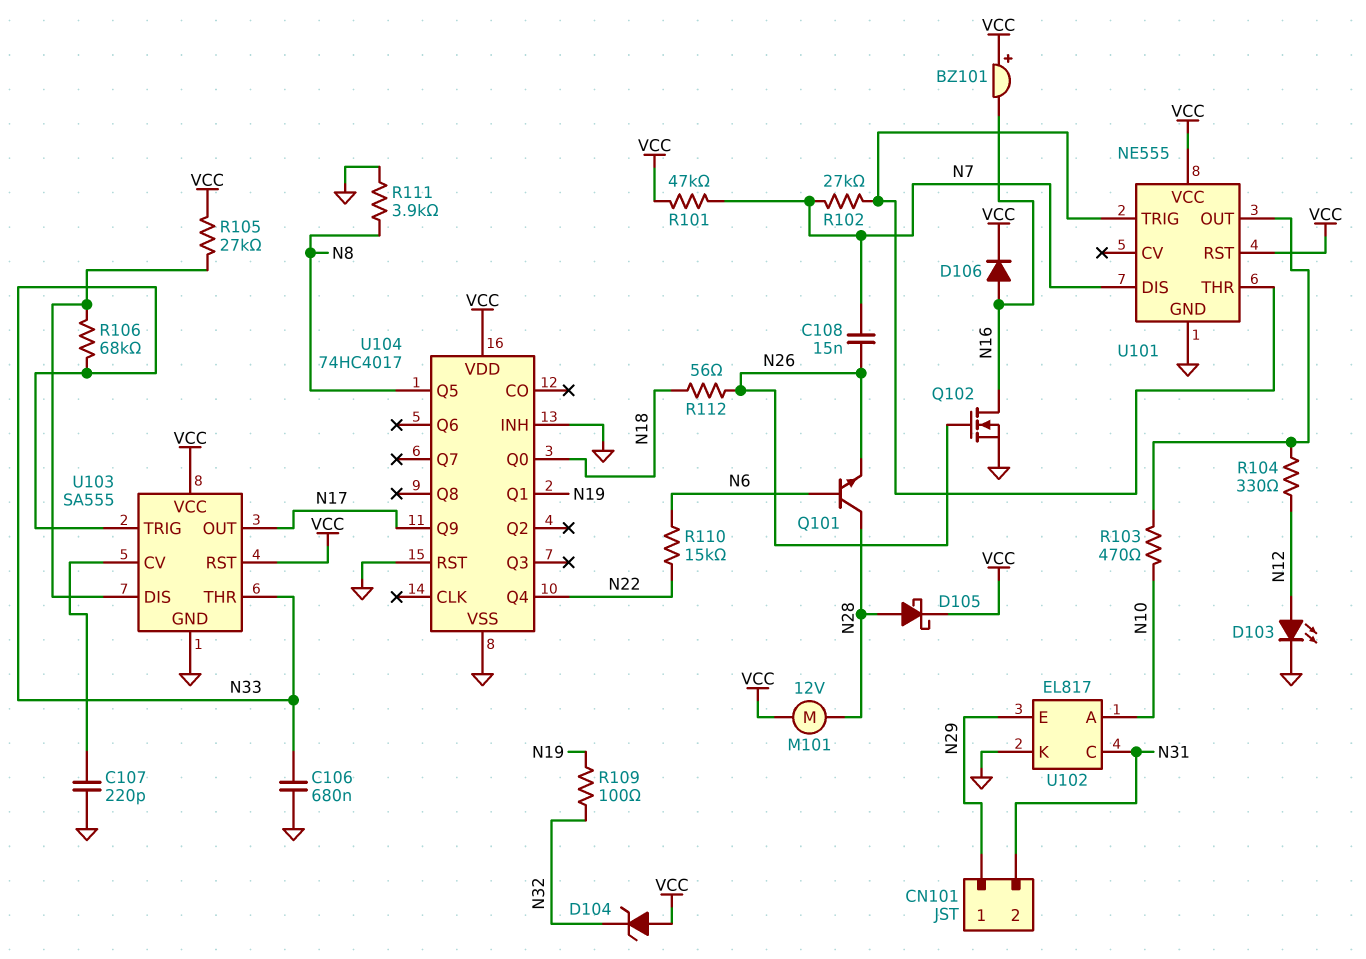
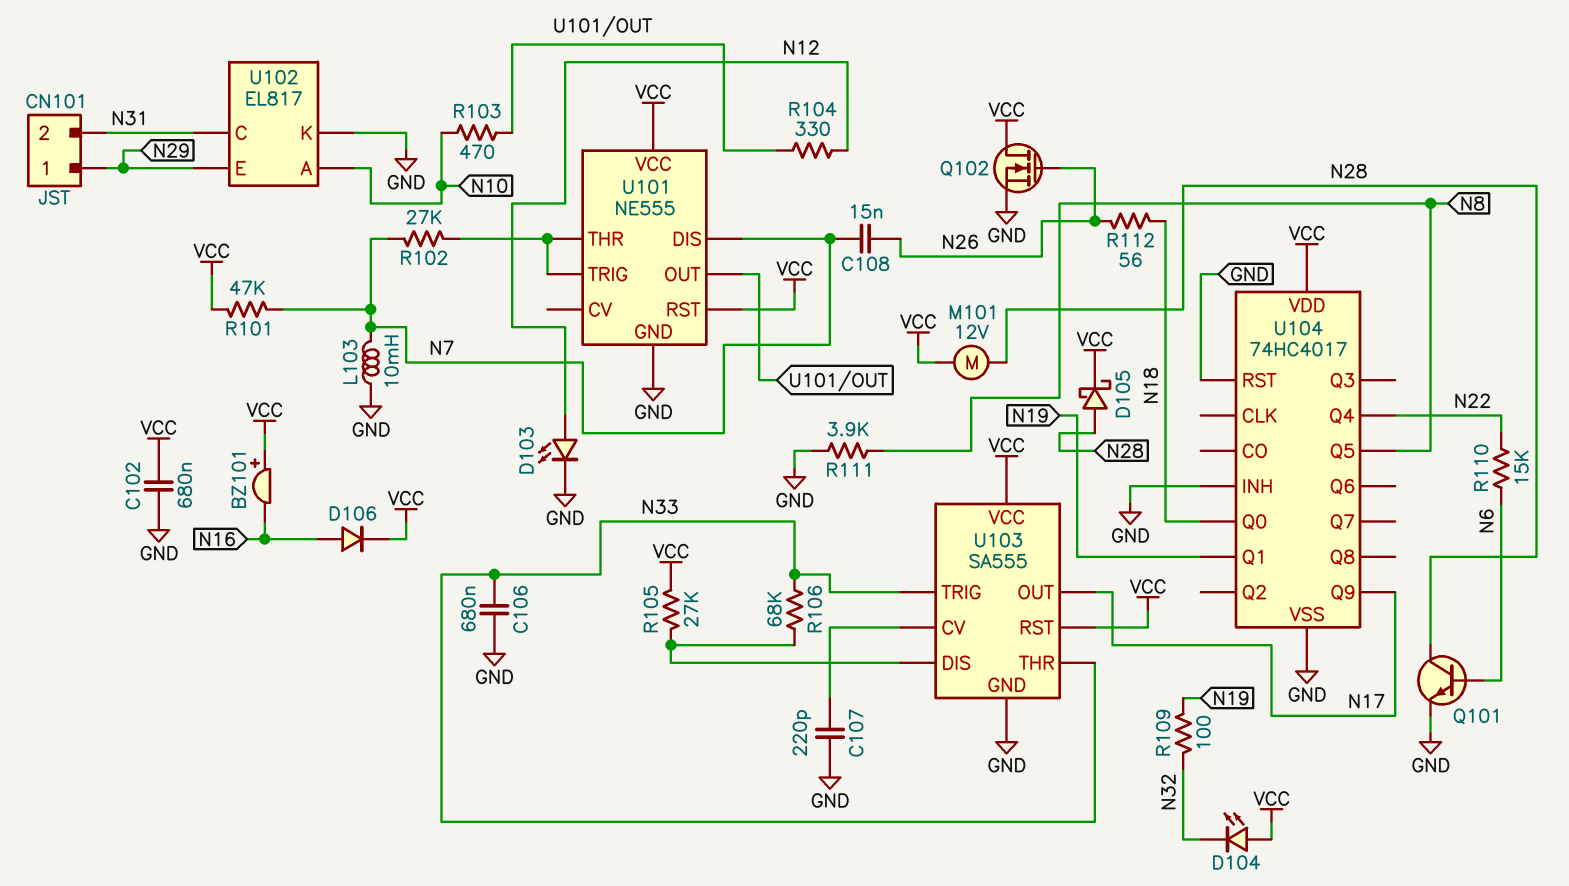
C102: none -> 680nF (GND, VCC)
D104: zener (A VCC, K N32) -> LED (A VCC, K N32)
L103: none -> 10mH (GND, N7)
Q101: NPN (B N6, C N28, E N26) -> NPN (B N6, C N28, E GND)
Q102: NMOS (G N26, D N16, S GND) -> NMOS (G N26, D VCC, S GND)

